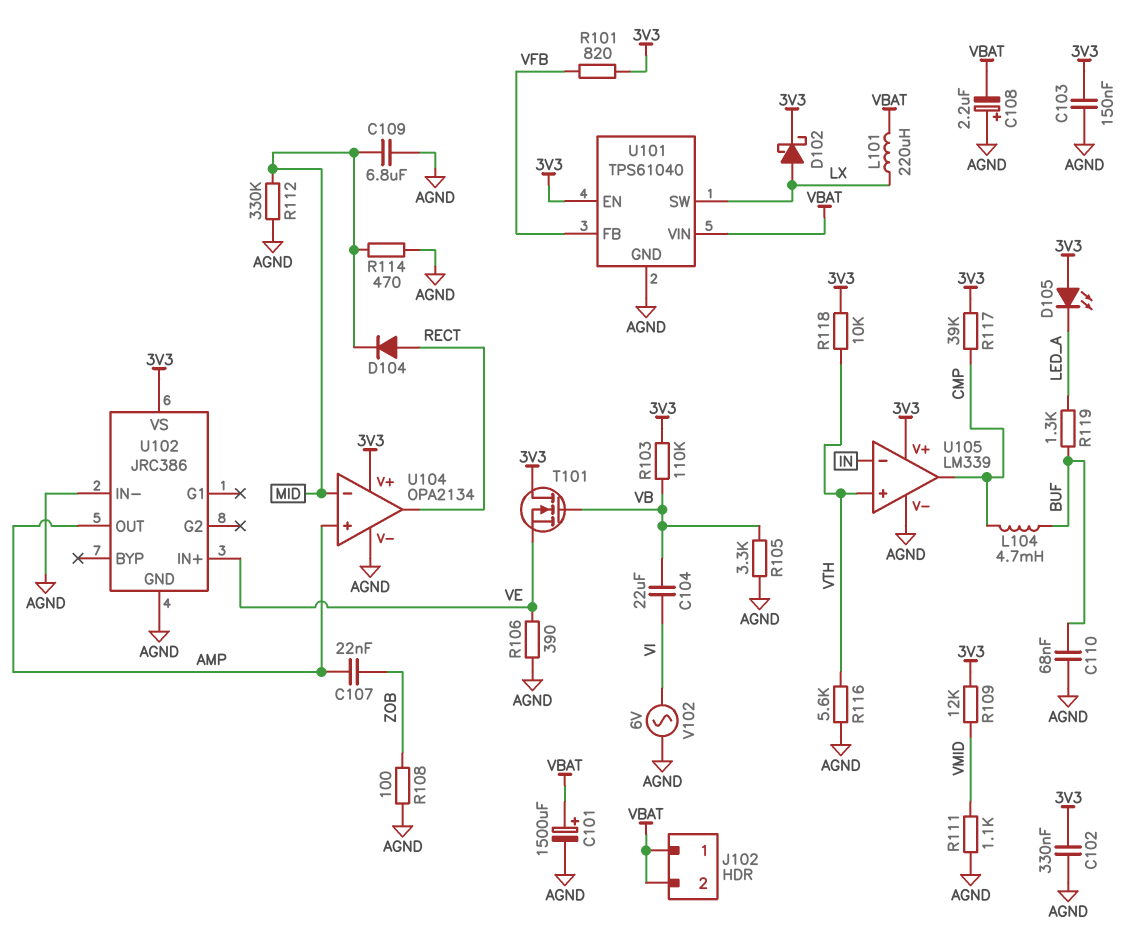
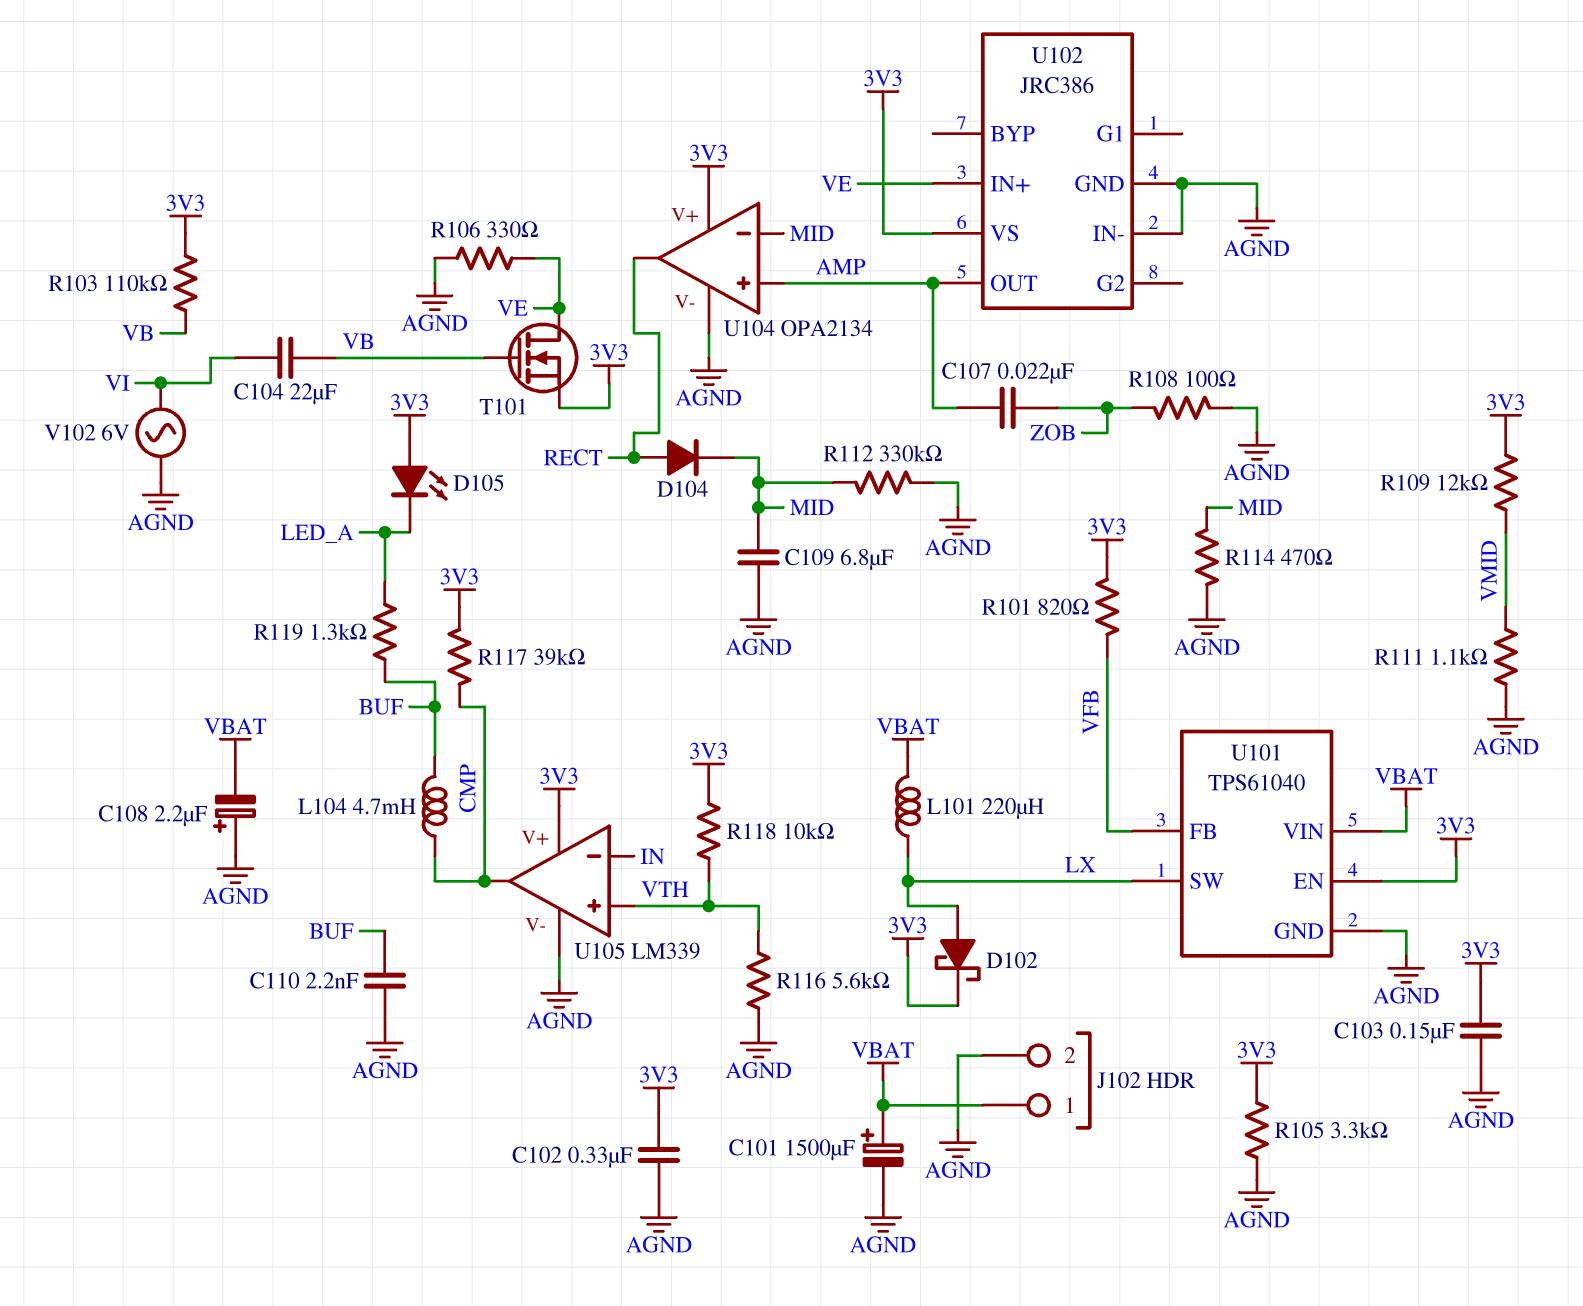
C110: 68nF (AGND, BUF) -> 2.2nF (AGND, BUF)
J102 pin 2: VBAT -> AGND
R105: 3.3k (AGND, VB) -> 3.3k (3V3, AGND)
R106: 390 (AGND, VE) -> 330 (AGND, VE)
T101: NMOS (G VB, D 3V3, S VE) -> NMOS (G VB, D VE, S 3V3)

